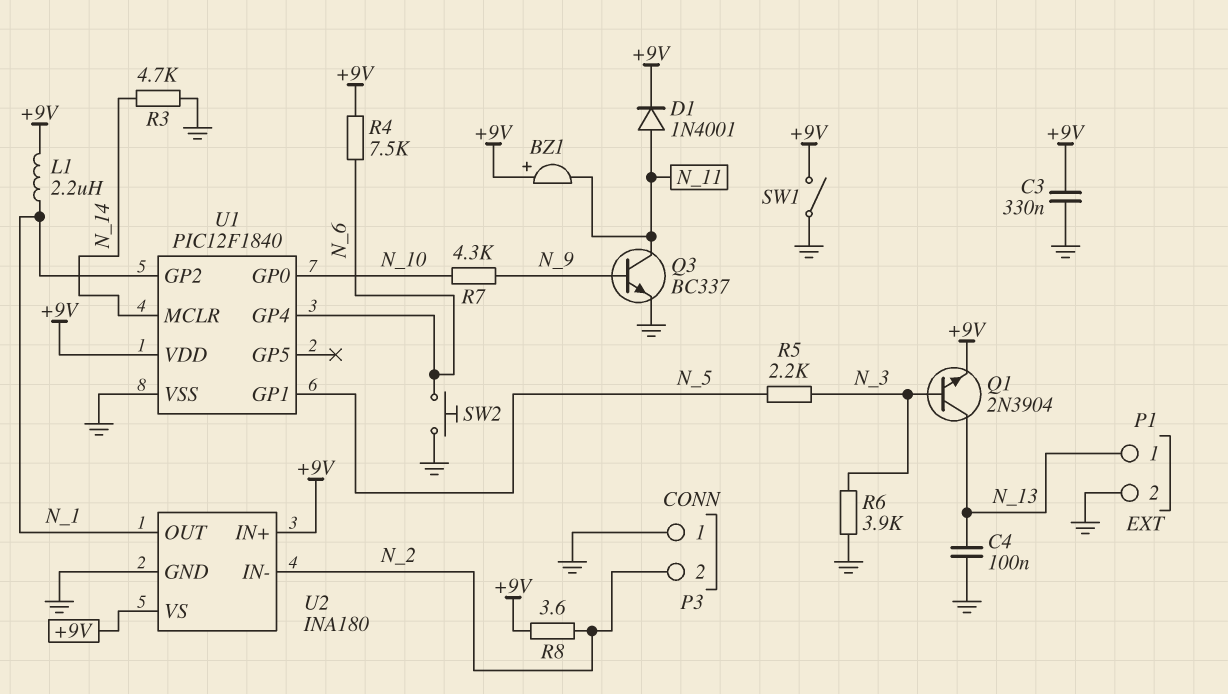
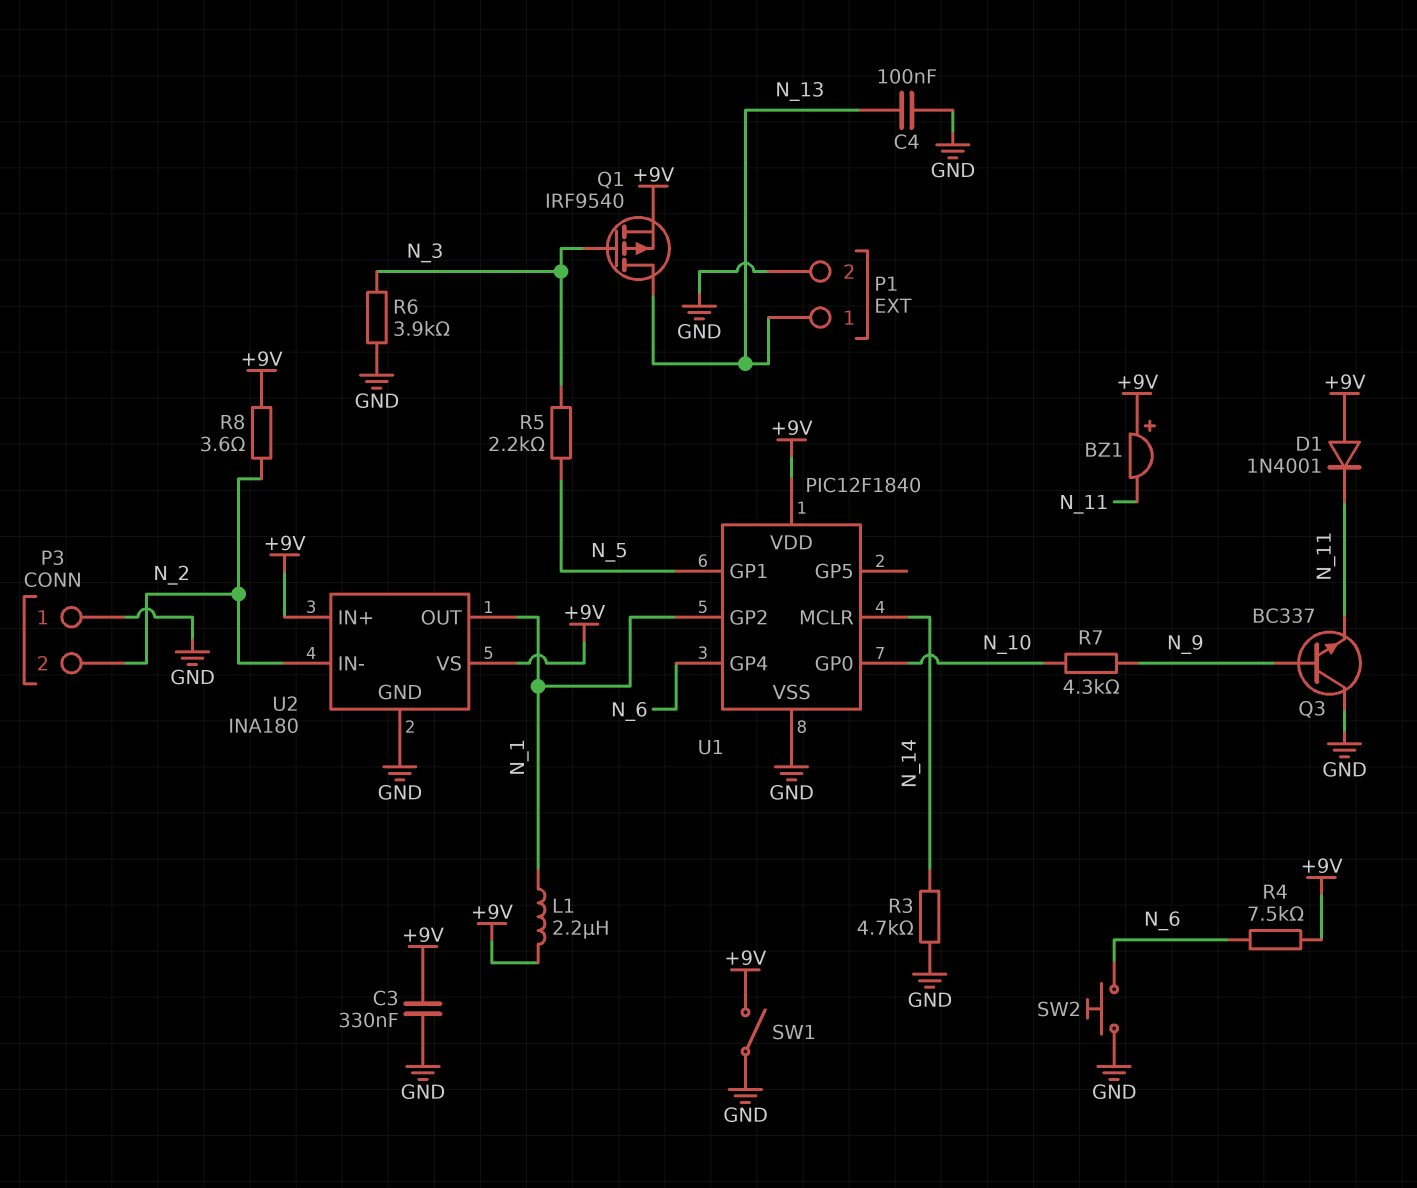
D1: diode 1N4001 (A N_11, K +9V) -> diode 1N4001 (A +9V, K N_11)
Q1: NPN 2N3904 (B N_3, C N_13, E +9V) -> PMOS IRF9540 (G N_3, D N_13, S +9V)
Q3: NPN BC337 (B N_9, C N_11, E GND) -> NPN BC337 (B N_9, C GND, E N_11)

